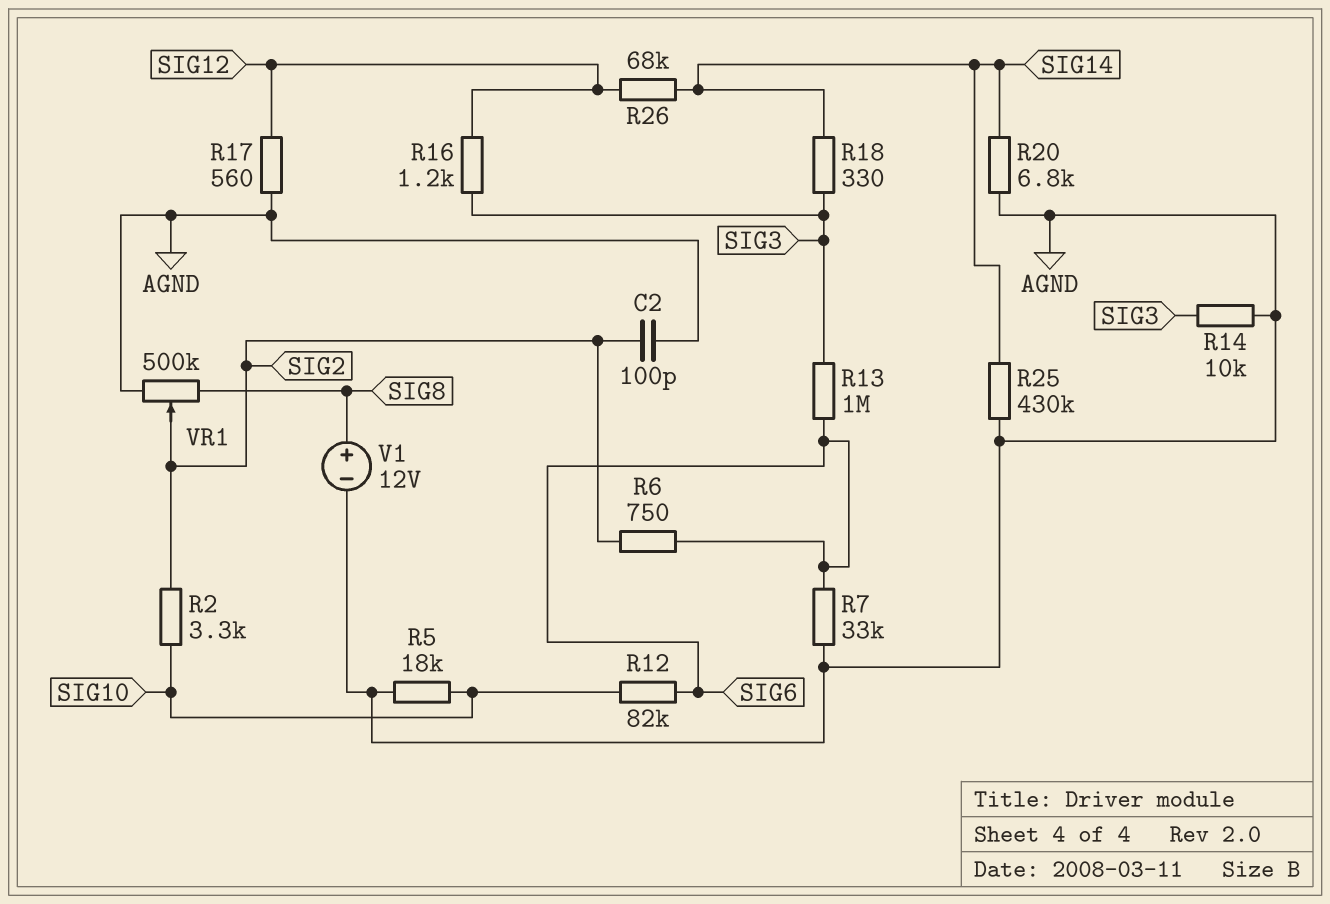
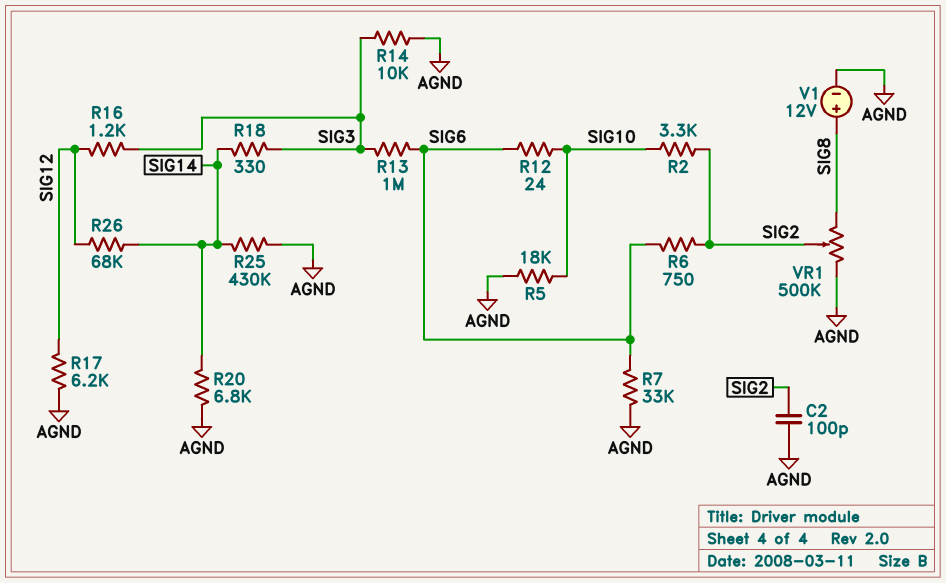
R12: 82k (SIG6, SIG10) -> 24 (SIG6, SIG10)
R17: 560 (AGND, SIG12) -> 6.2k (AGND, SIG12)

